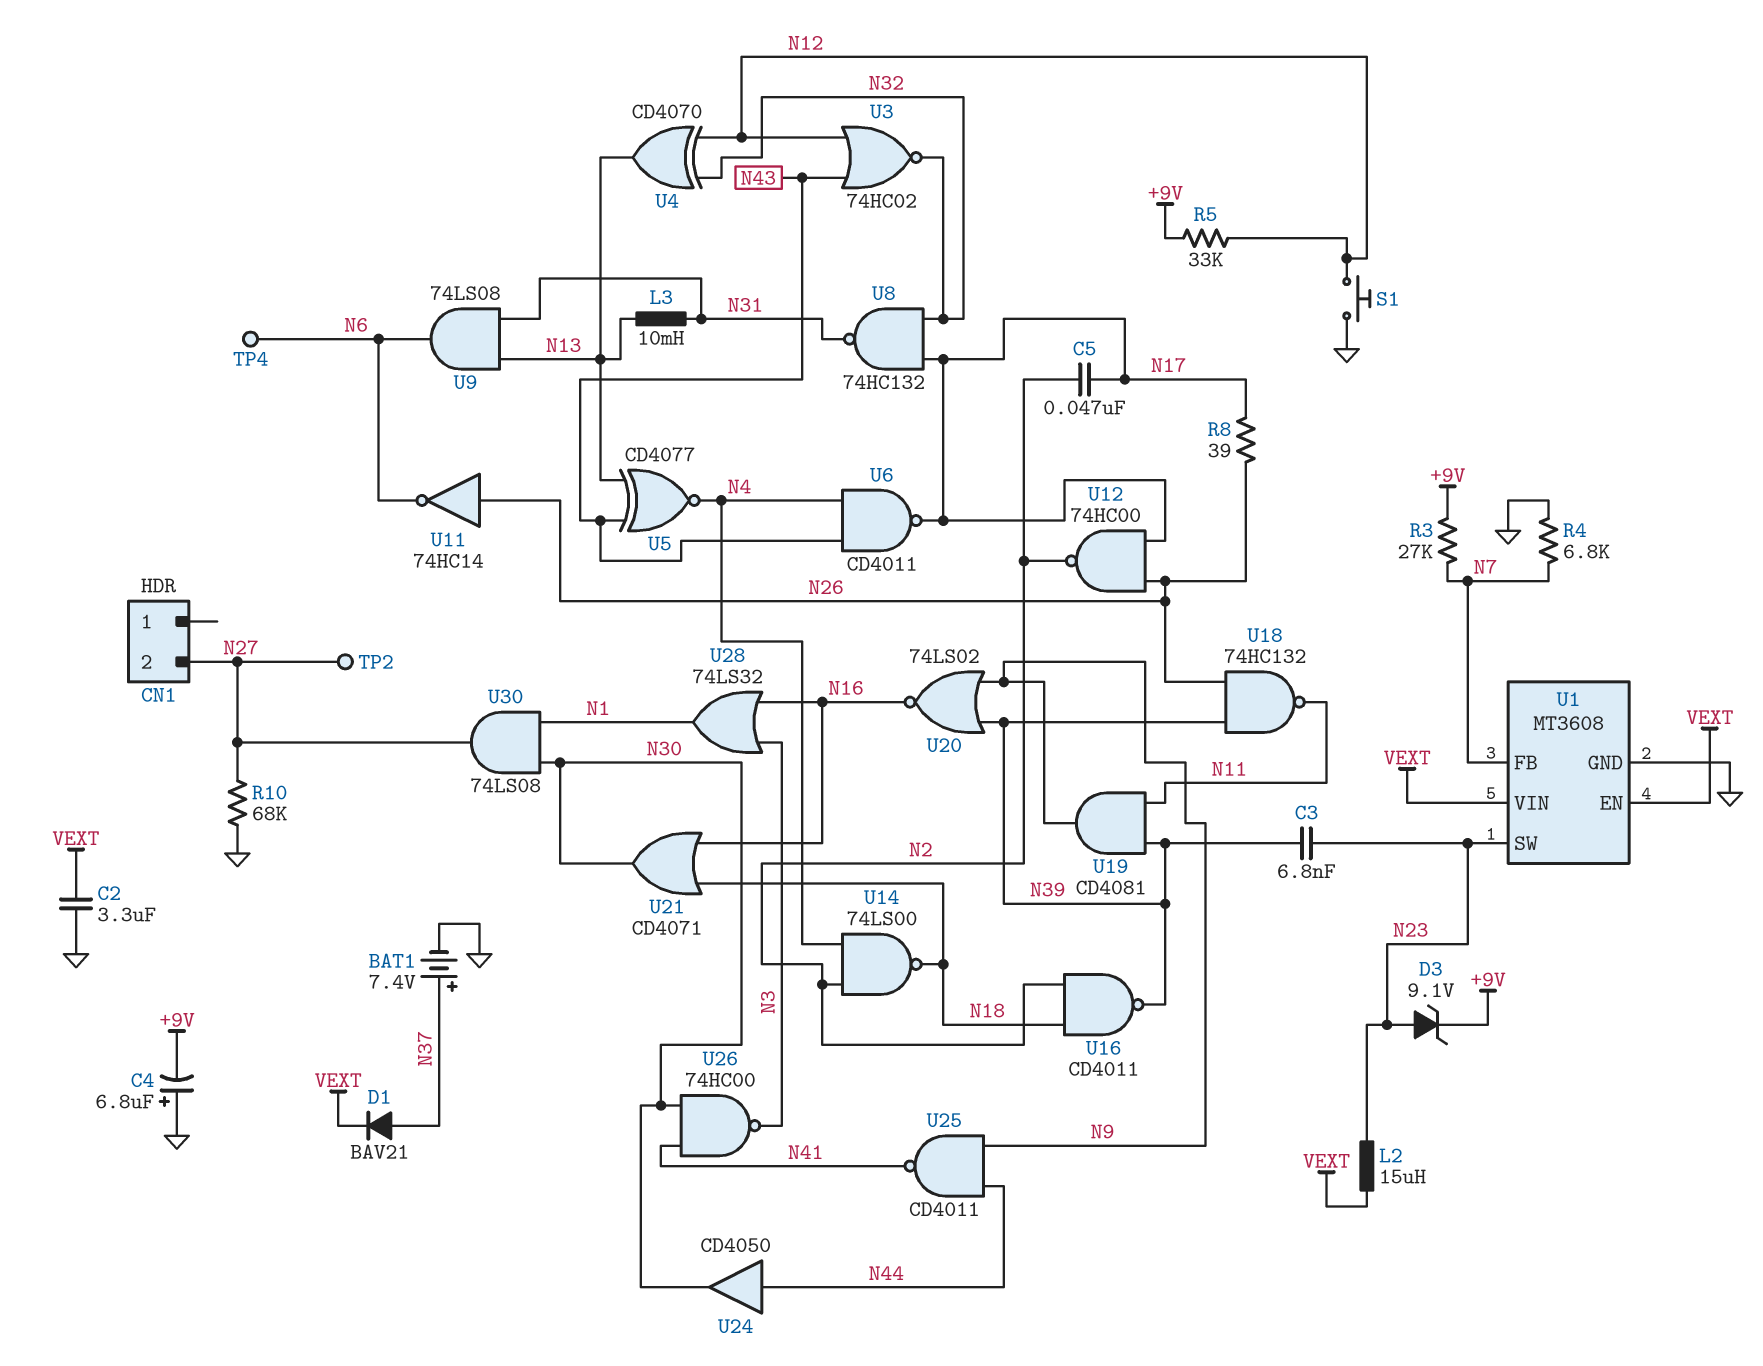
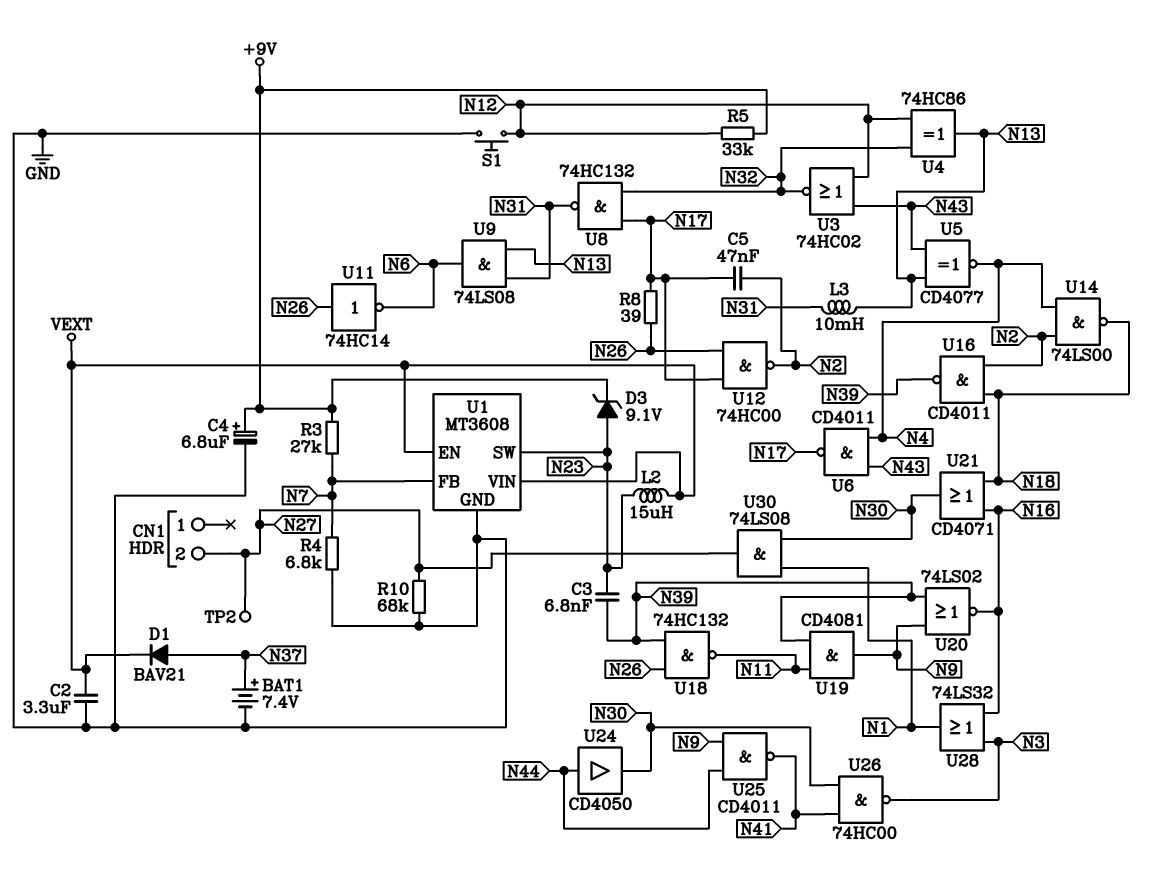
C4: 6.8uF (plus GND, minus +9V) -> 6.8uF (plus +9V, minus GND)
TP4: test point (N6) -> none
U4: XOR CD4070 (in N12, in N32, out N13) -> XOR 74HC86 (in N12, in N32, out N13)

